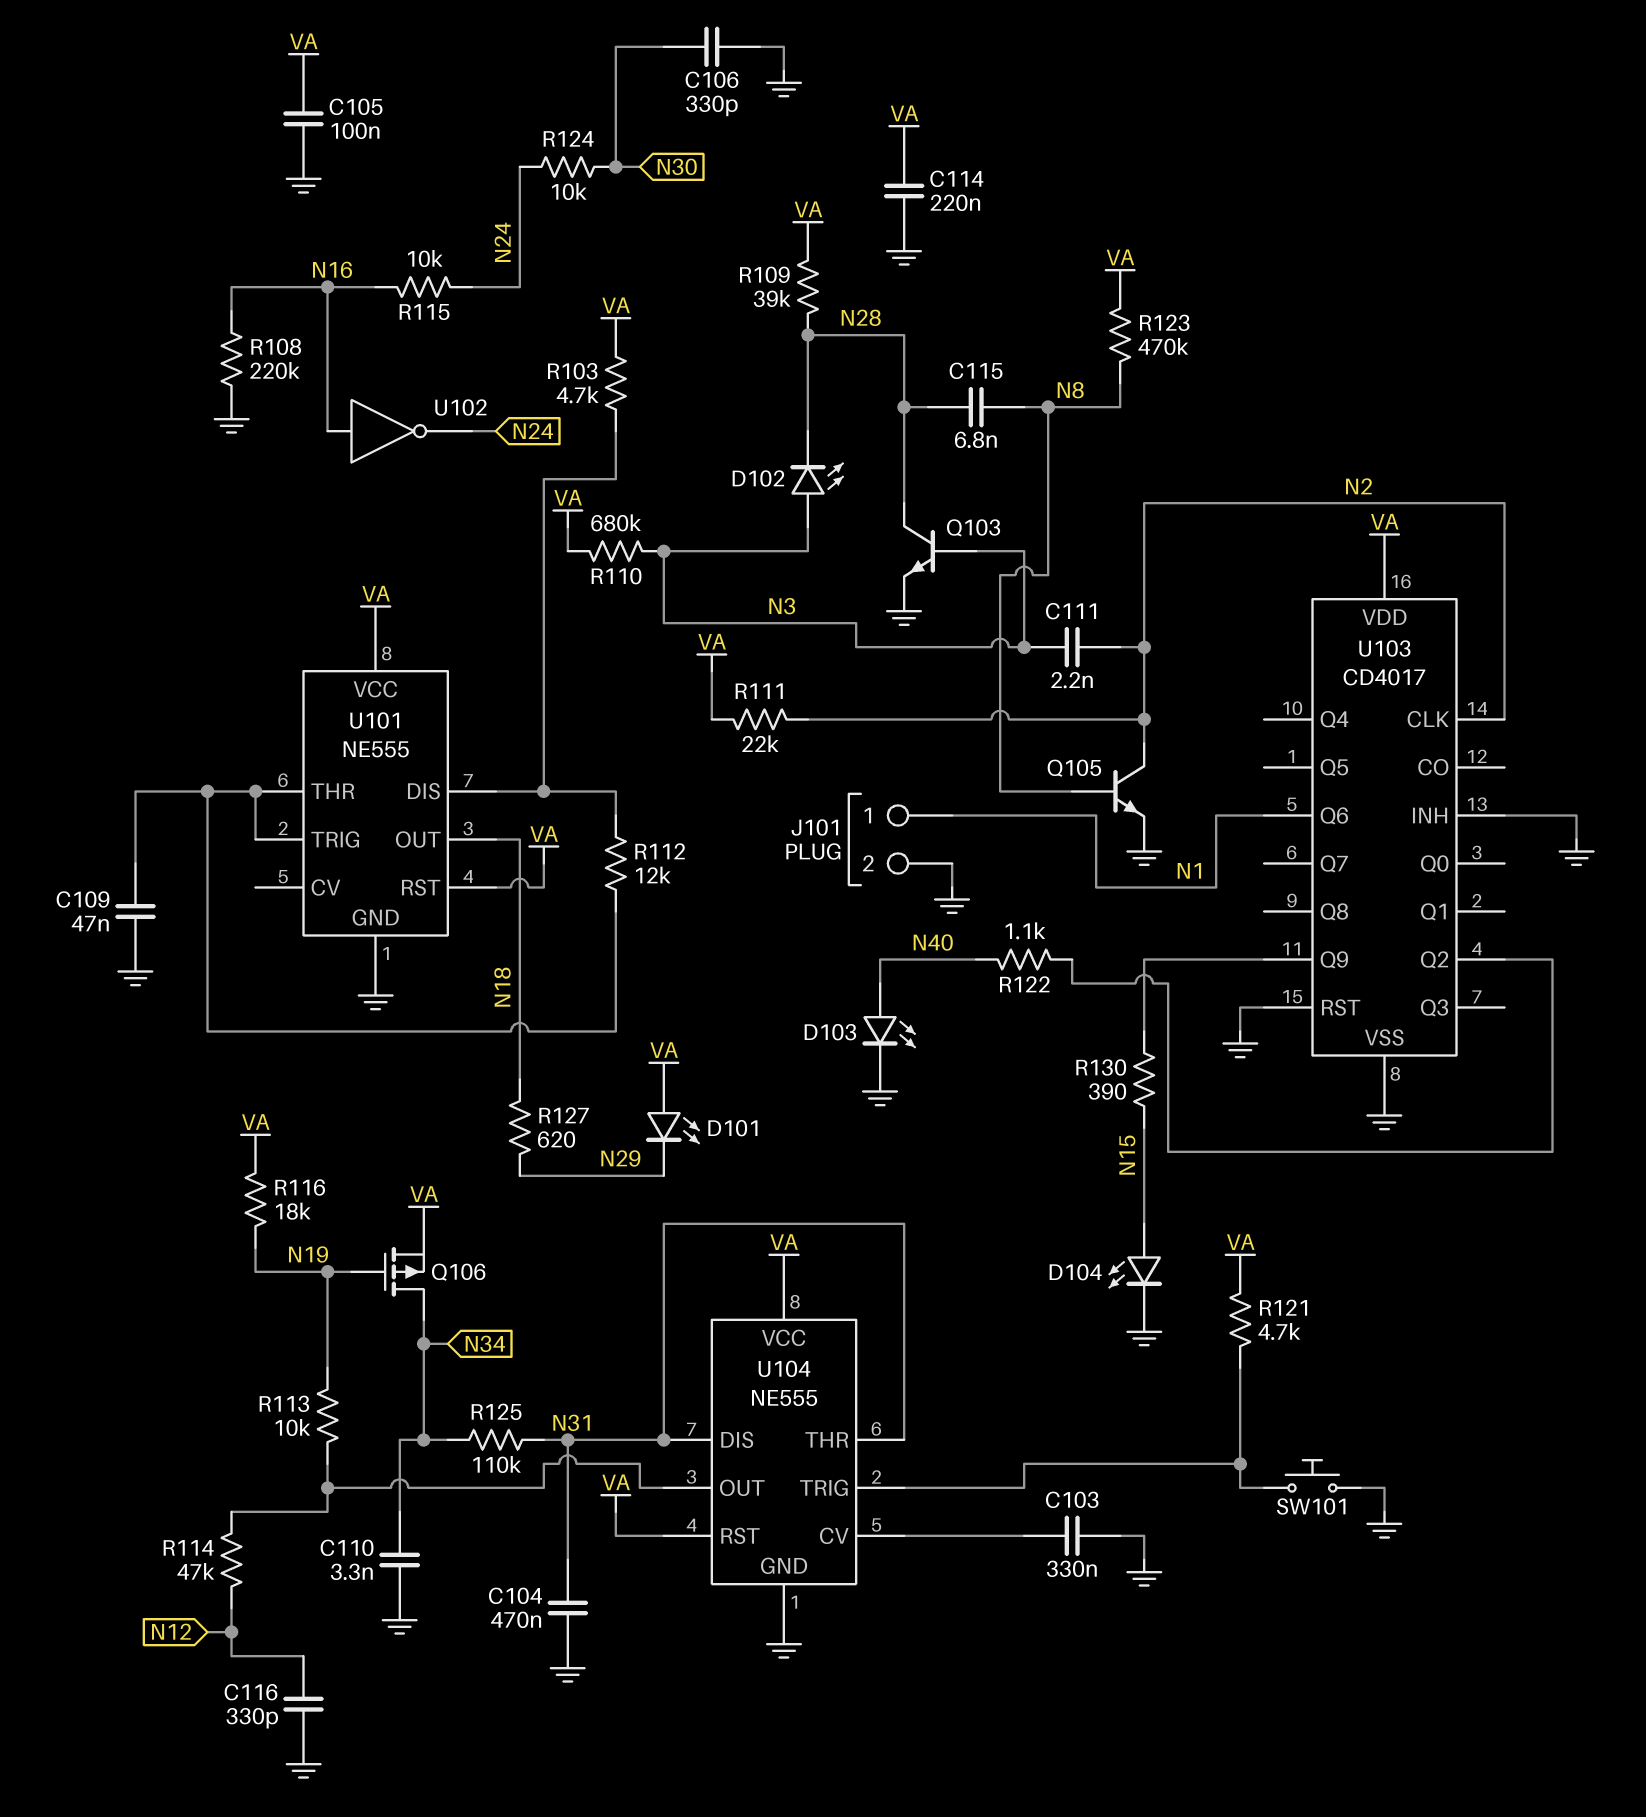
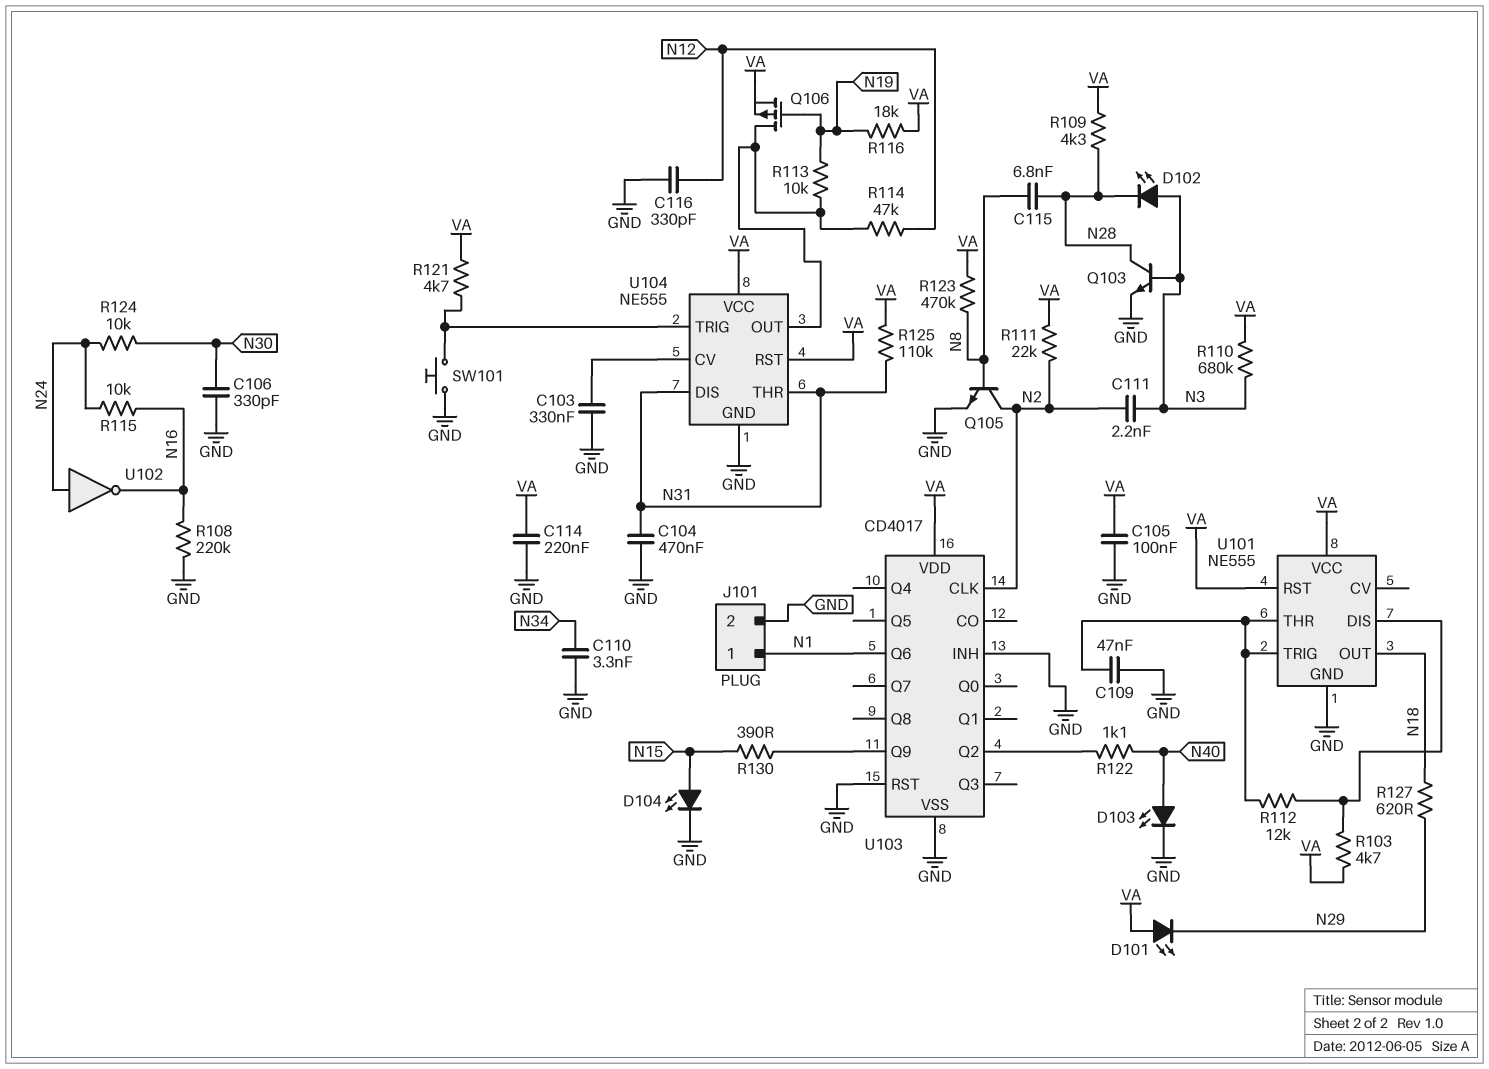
Q106: PMOS (G N19, D N34, S VA) -> PMOS (G N19, D U104/OUT, S VA)
R109: 39k (N28, VA) -> 4.3k (N28, VA)
R125: 110k (N31, N34) -> 110k (N31, VA)
U102: NOT (in N16, out N24) -> NOT (in N24, out N16)

